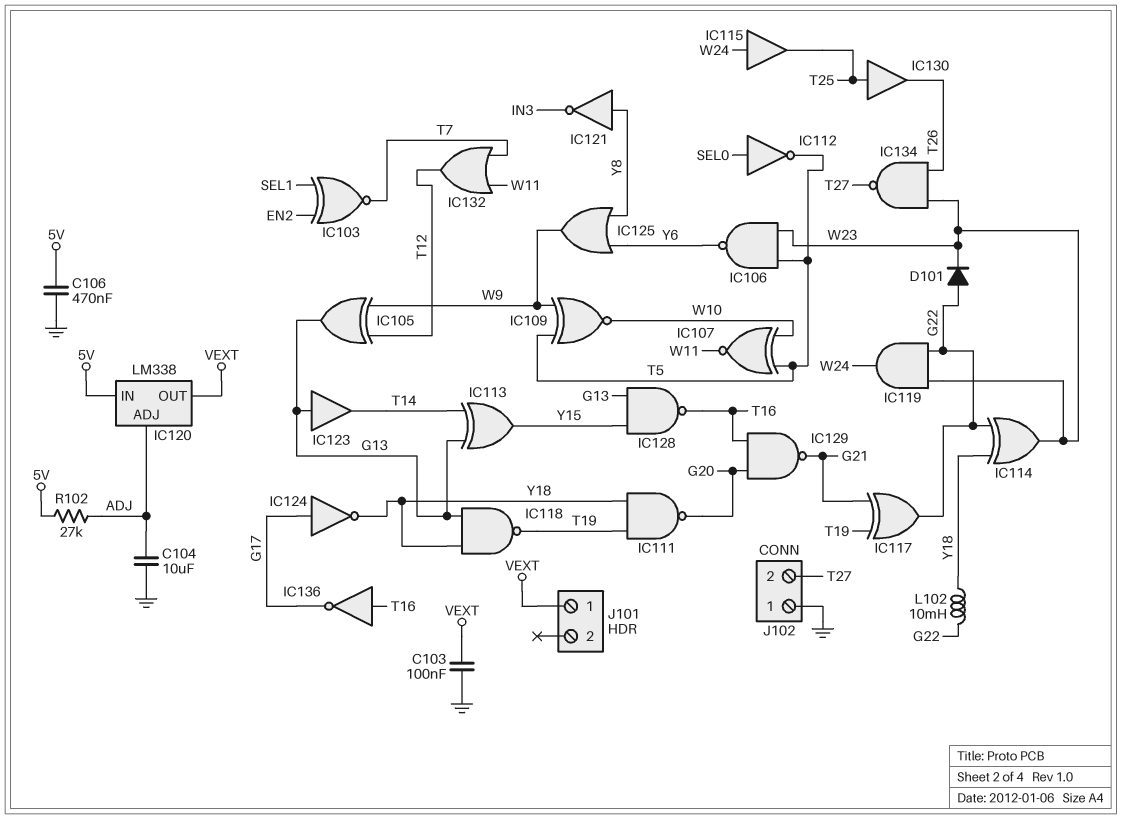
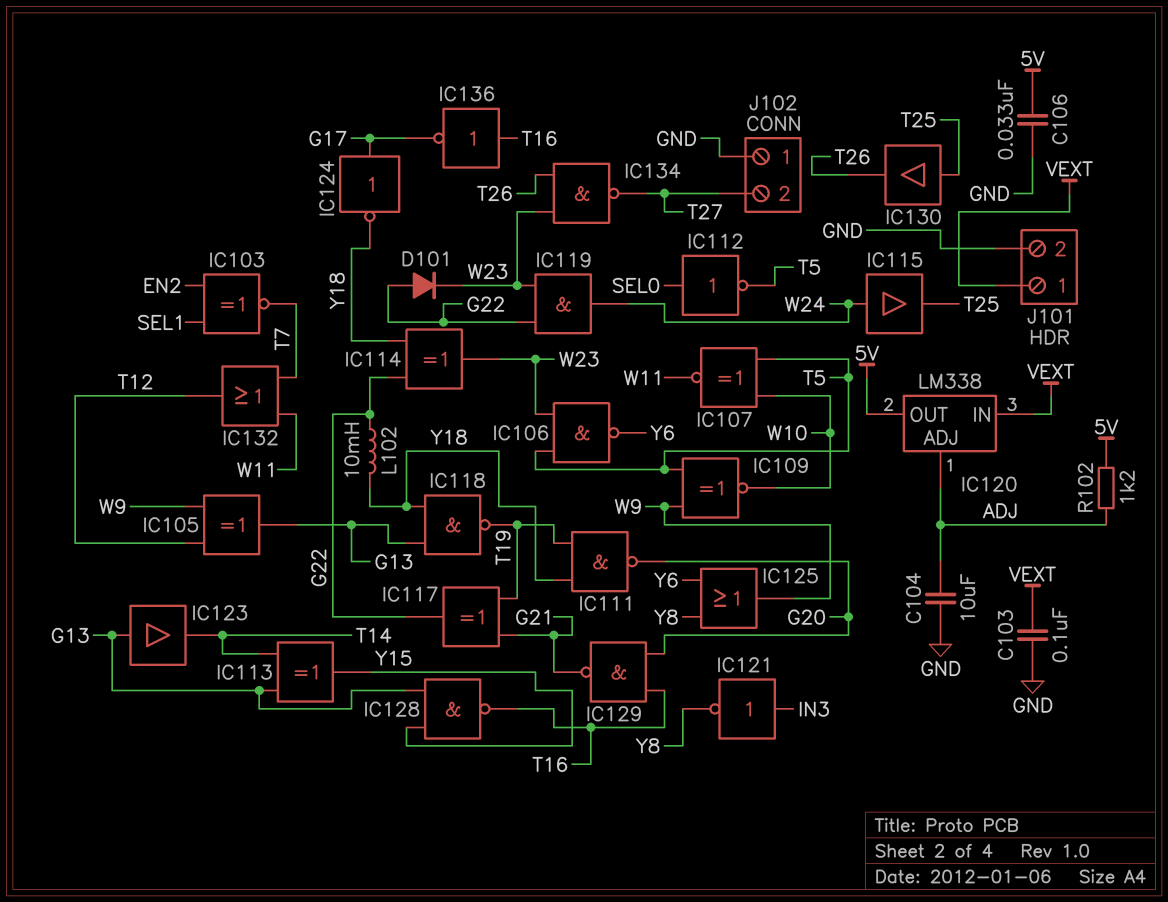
C106: 470nF (5V, GND) -> 33nF (5V, GND)
IC120 pin IN: 5V -> VEXT
IC120 pin OUT: VEXT -> 5V
IC121: NOT (in Y8, out IN3) -> NOT (in IN3, out Y8)
J101 pin 2: none -> GND
R102: 27k (5V, ADJ) -> 1.2k (5V, ADJ)

